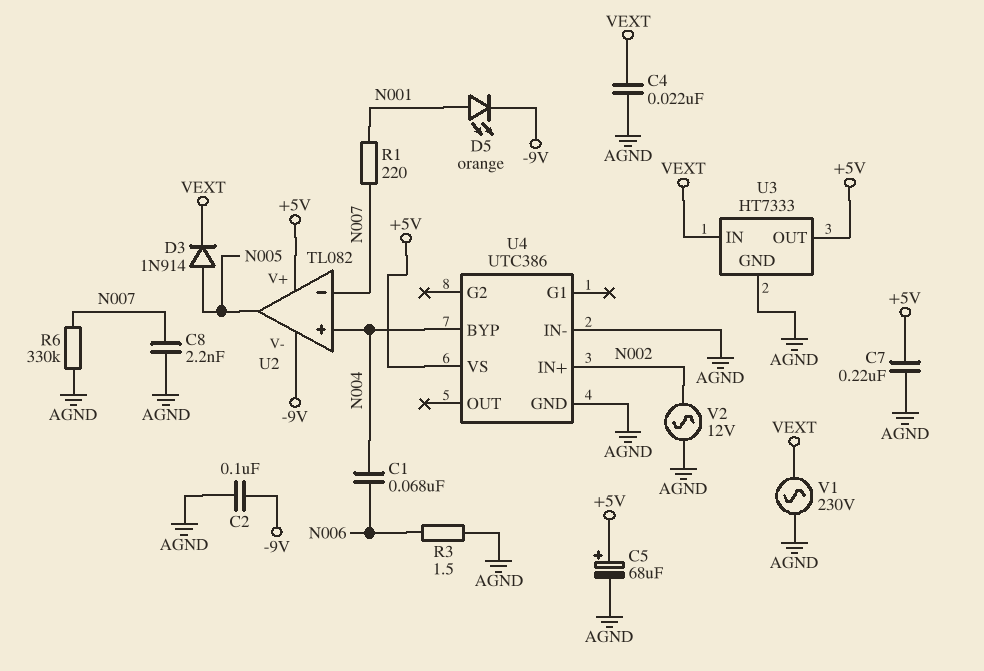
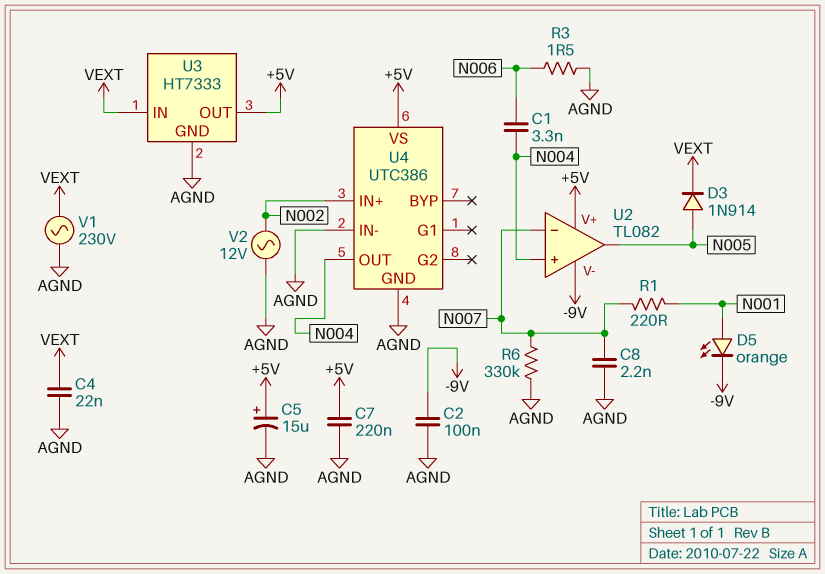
C1: 68nF (N004, N006) -> 3.3nF (N004, N006)
C5: 68uF (plus +5V, minus AGND) -> 15uF (plus +5V, minus AGND)
U4 pin BYP: N004 -> none
U4 pin OUT: none -> N004

